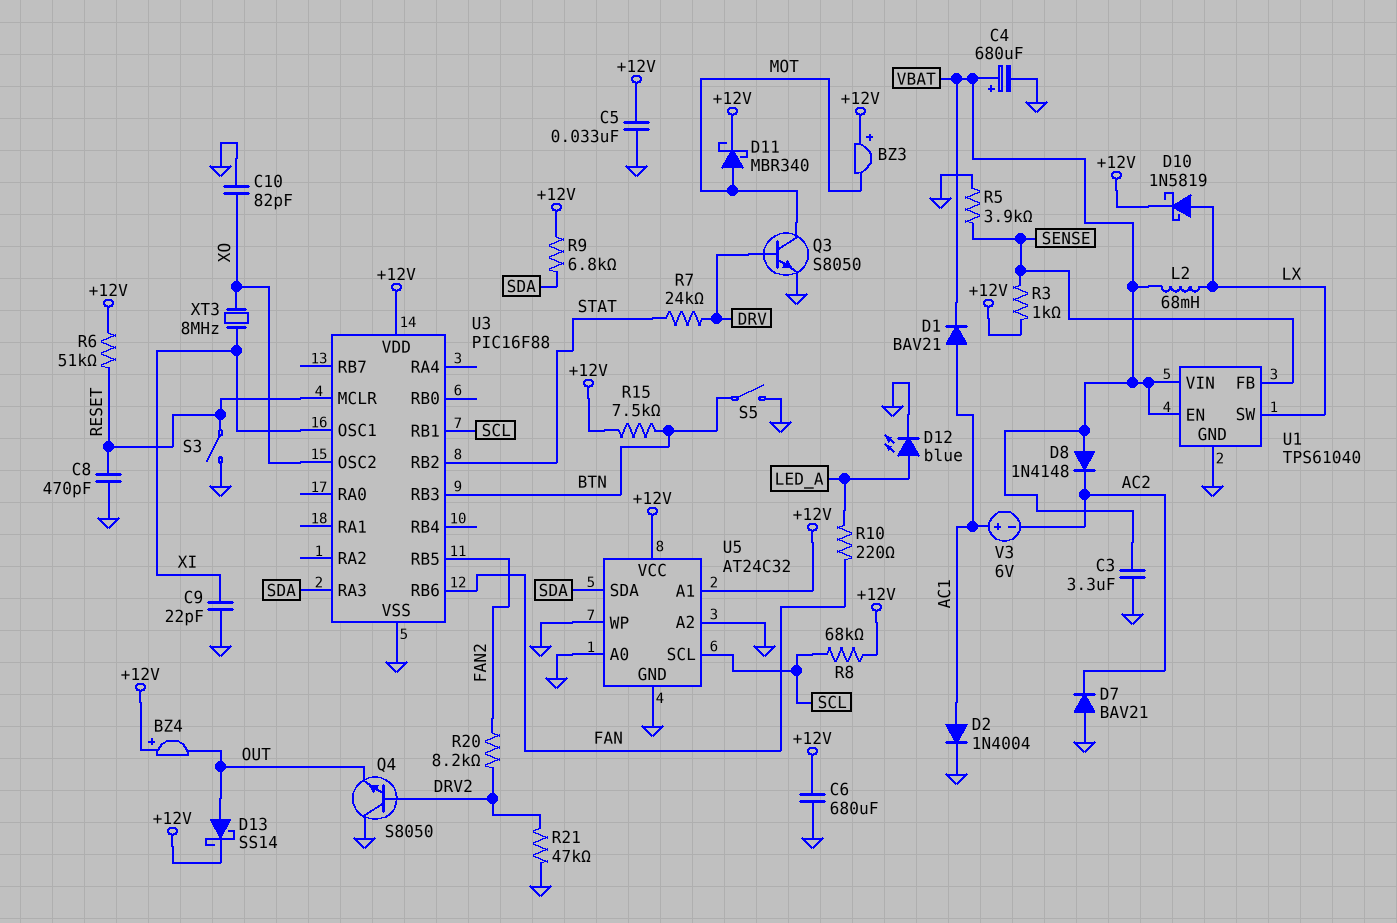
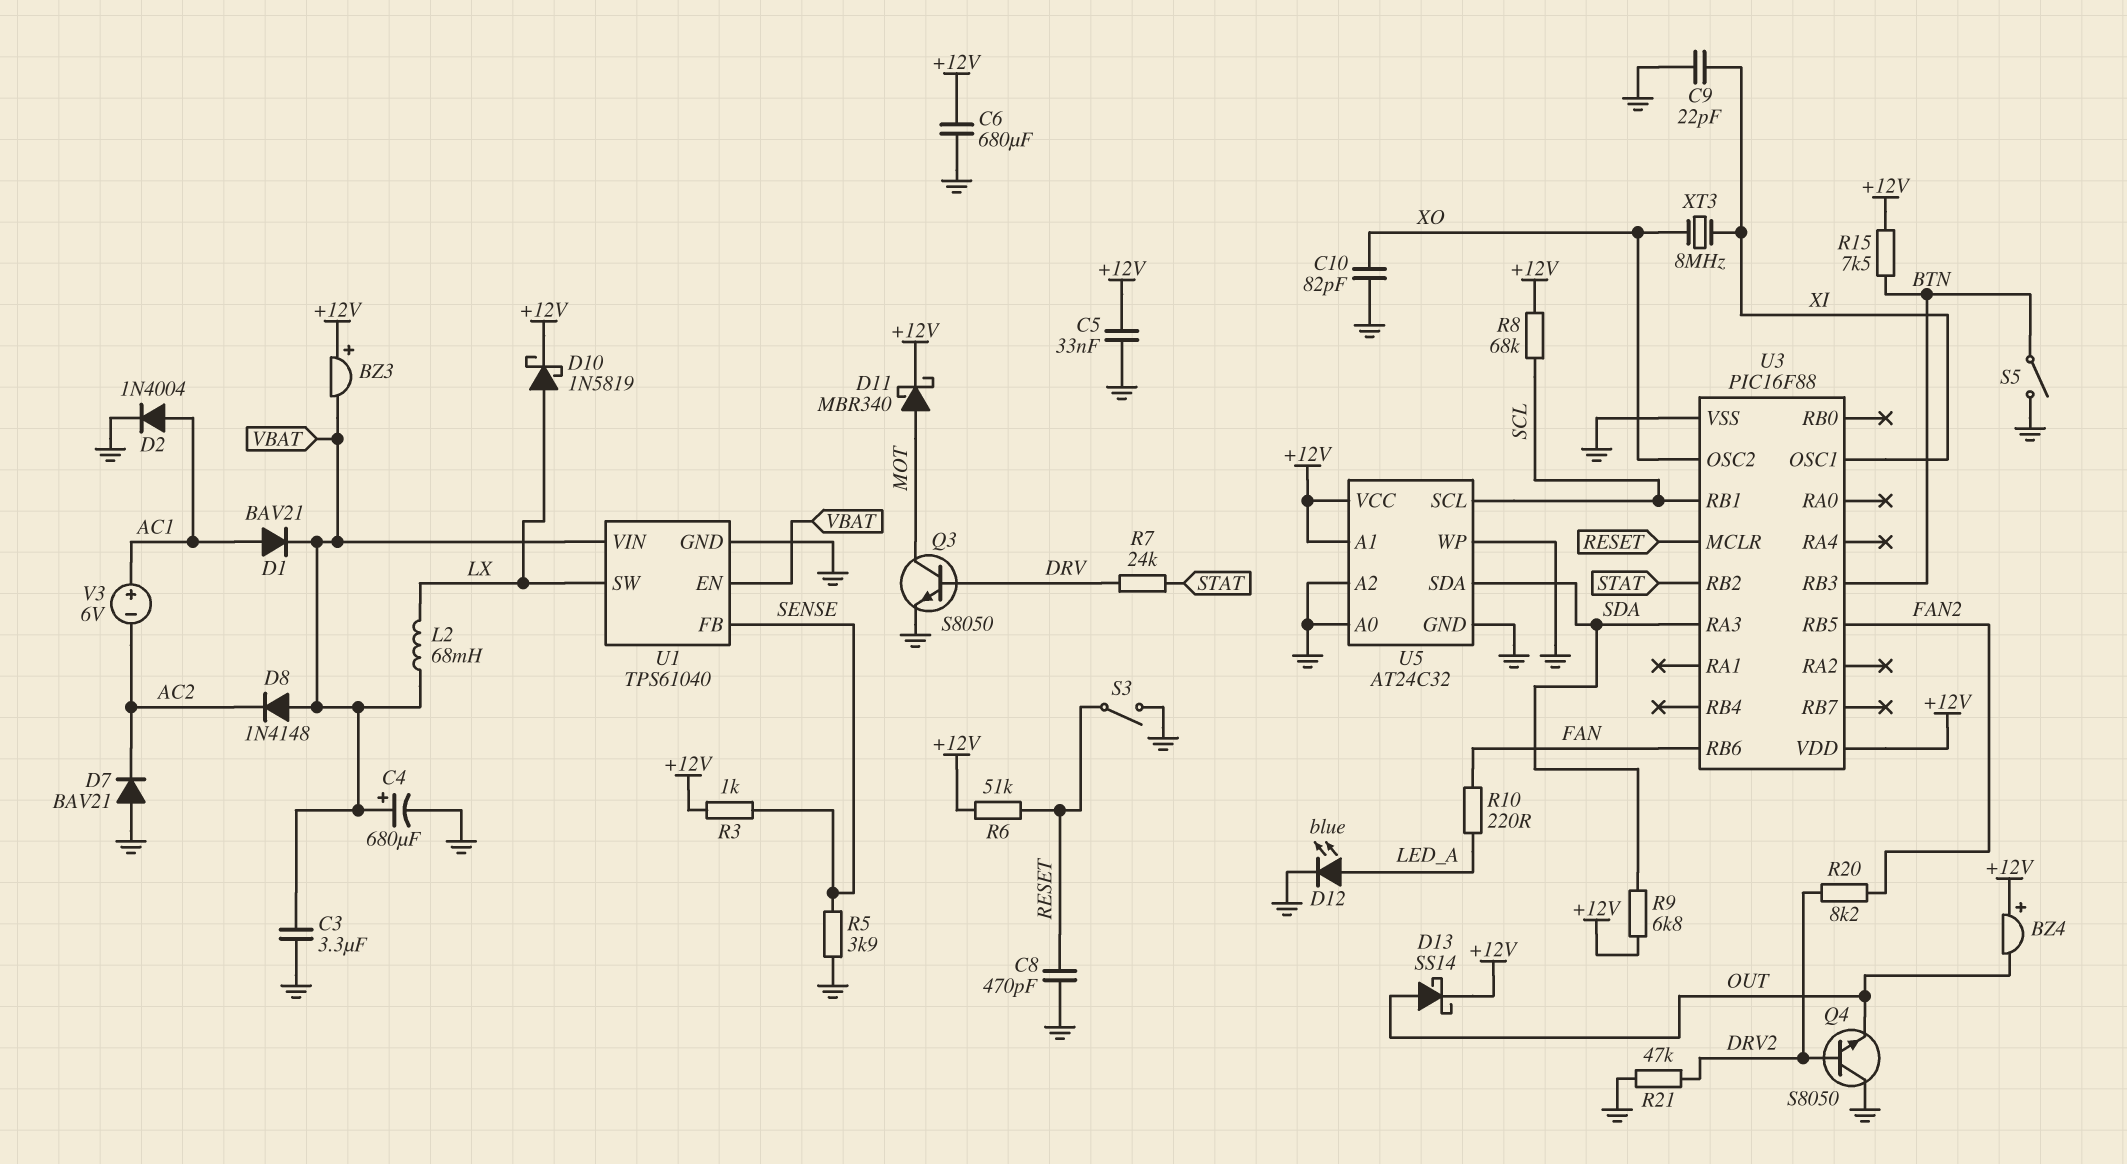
BZ3: buzzer (plus +12V, minus MOT) -> buzzer (plus +12V, minus VBAT)

